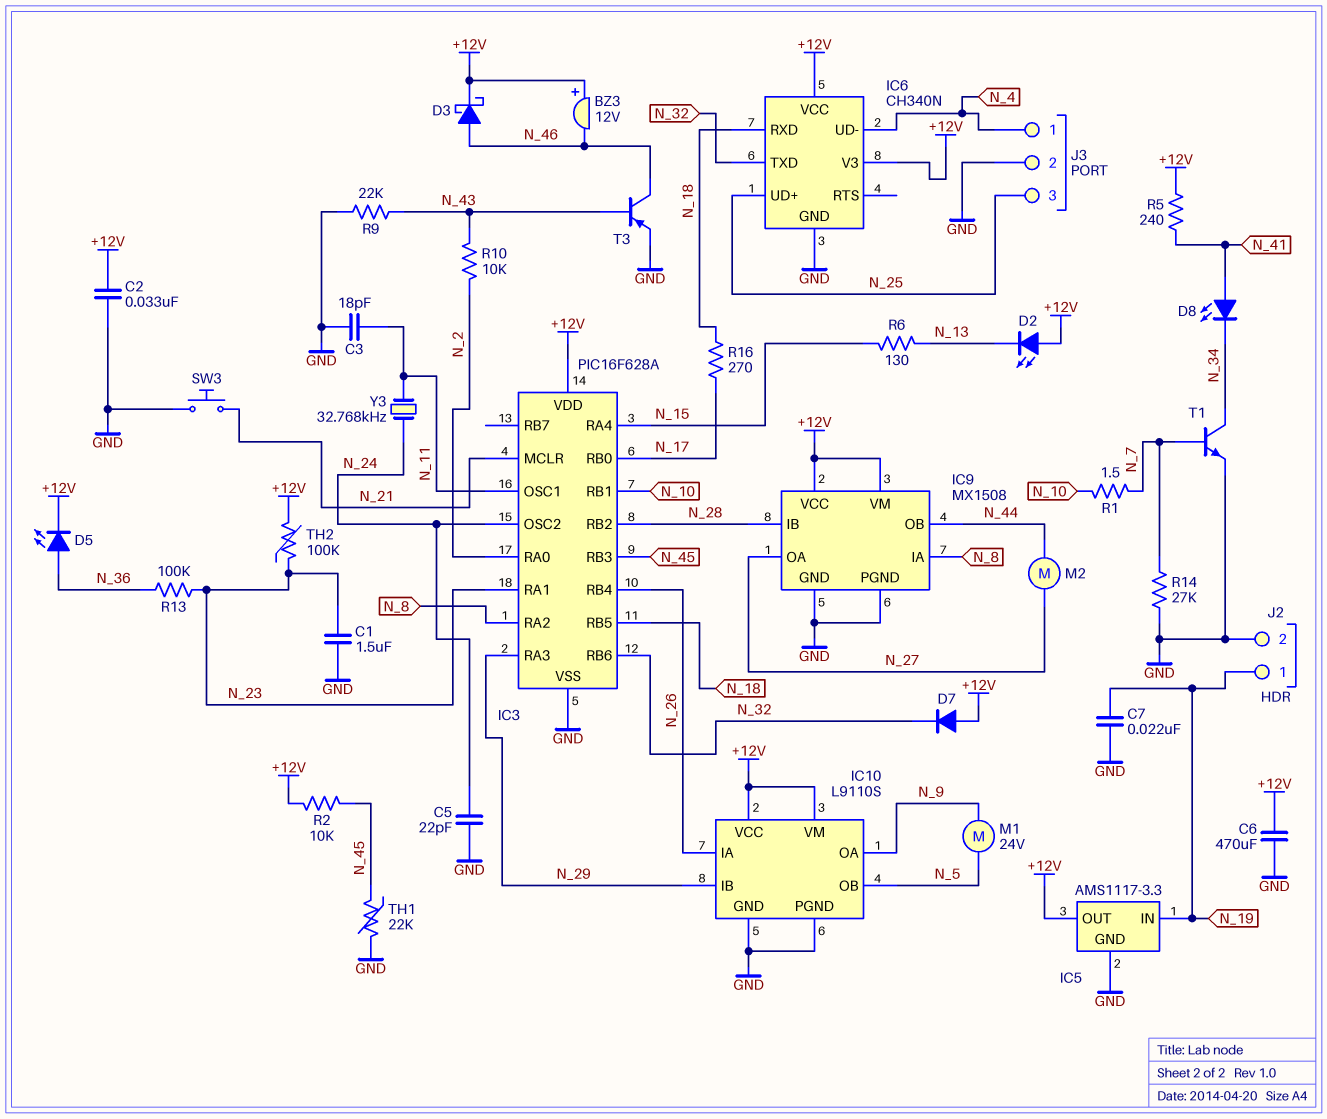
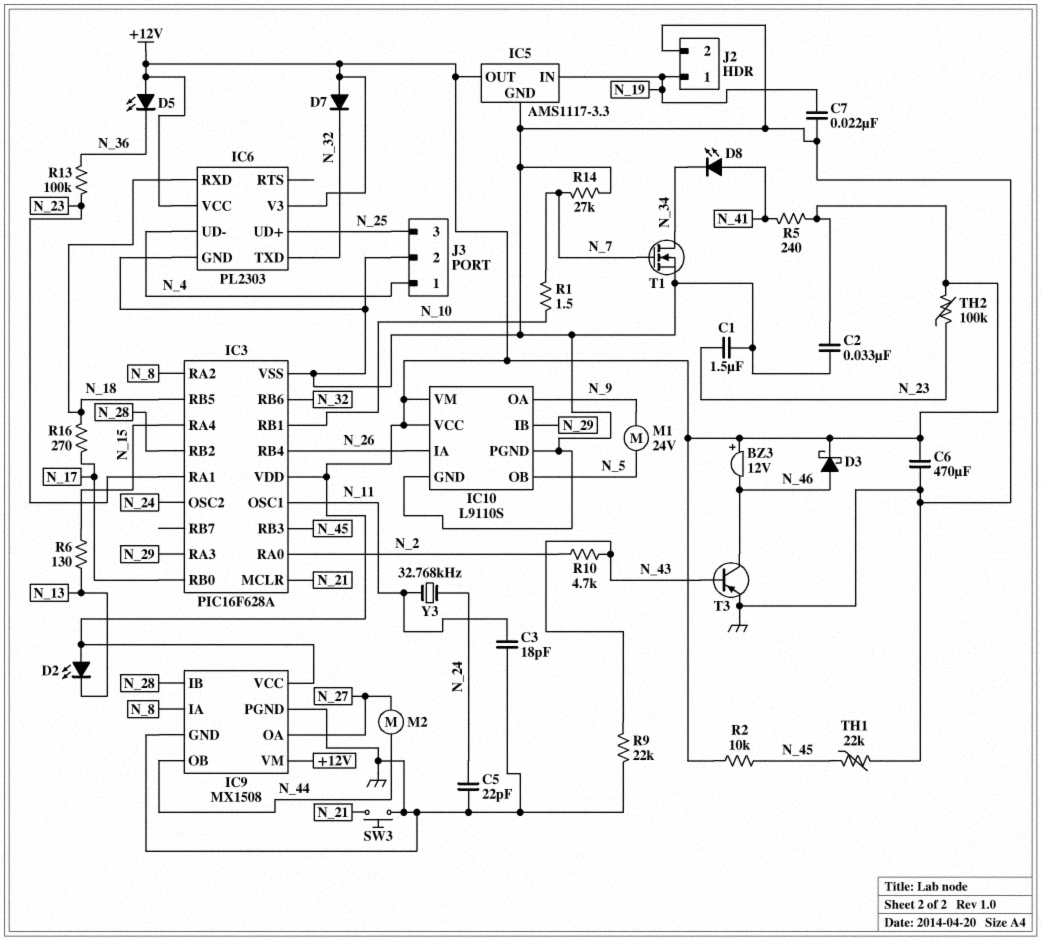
D5: LED (A N_36, K +12V) -> LED (A +12V, K N_36)
IC6: CH340N -> PL2303
R10: 10k (N_2, N_43) -> 4.7k (N_2, N_43)
T1: NPN (B N_7, C N_34, E GND) -> NMOS (G N_7, D N_34, S GND)

